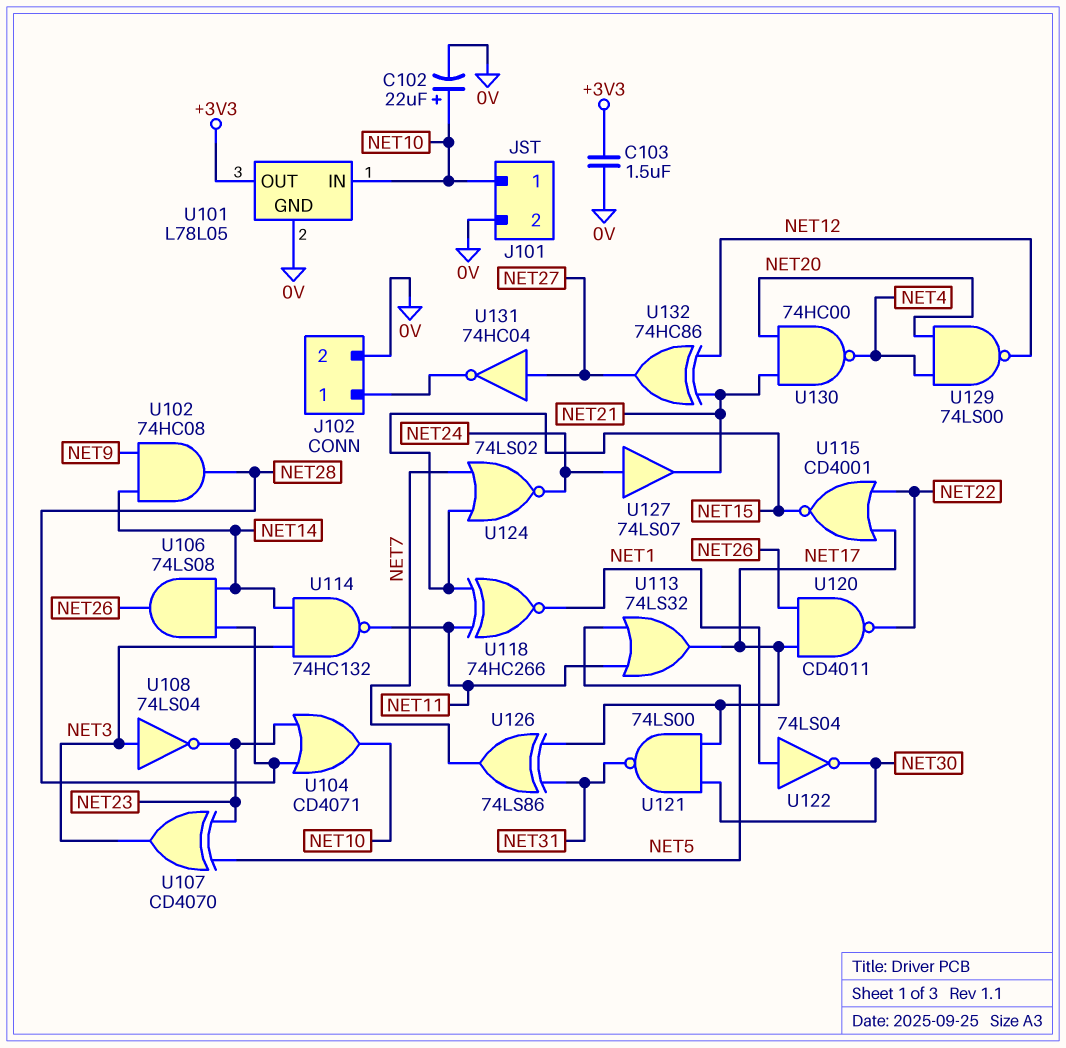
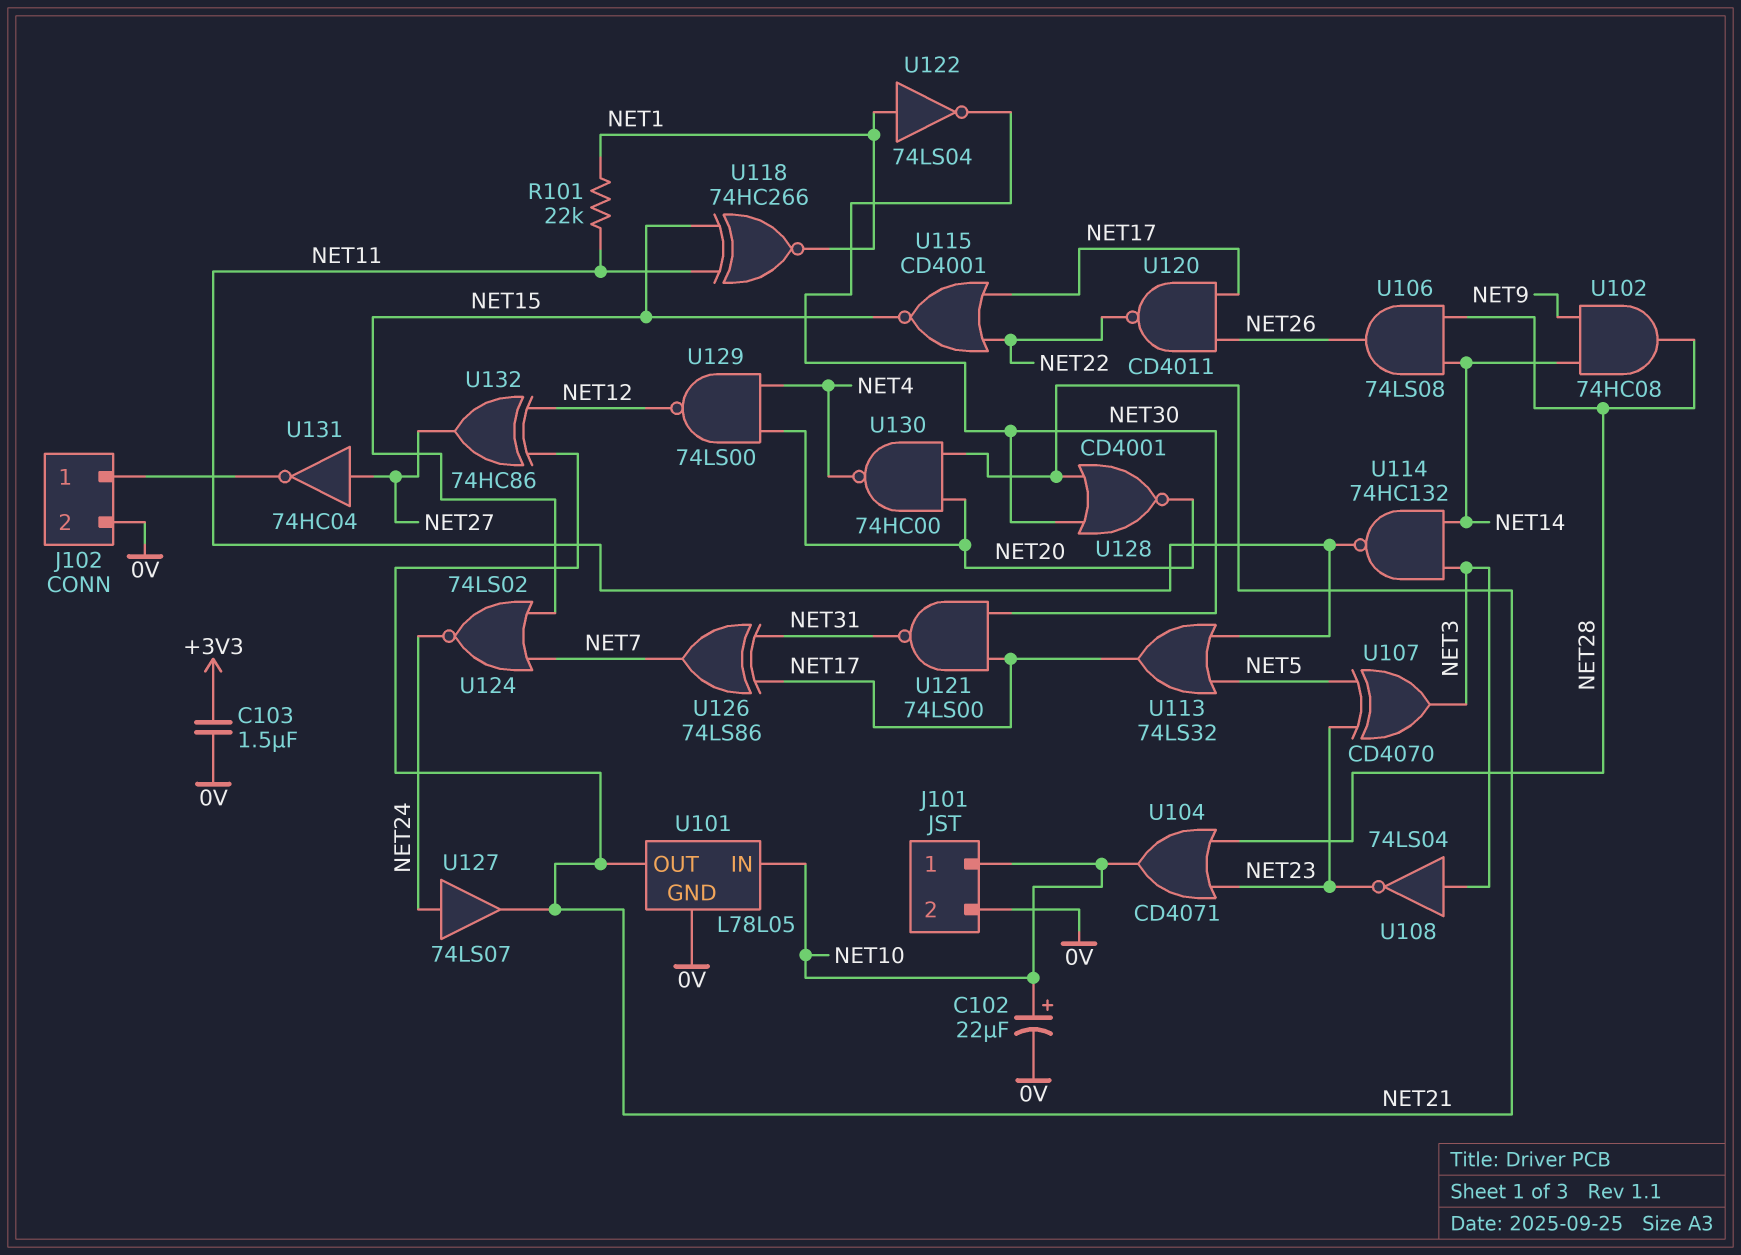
R101: none -> 22k (NET1, NET11)
U101 pin OUT: +3V3 -> NET21
U128: none -> NOR CD4001 (in NET21, in NET30, out NET20)

